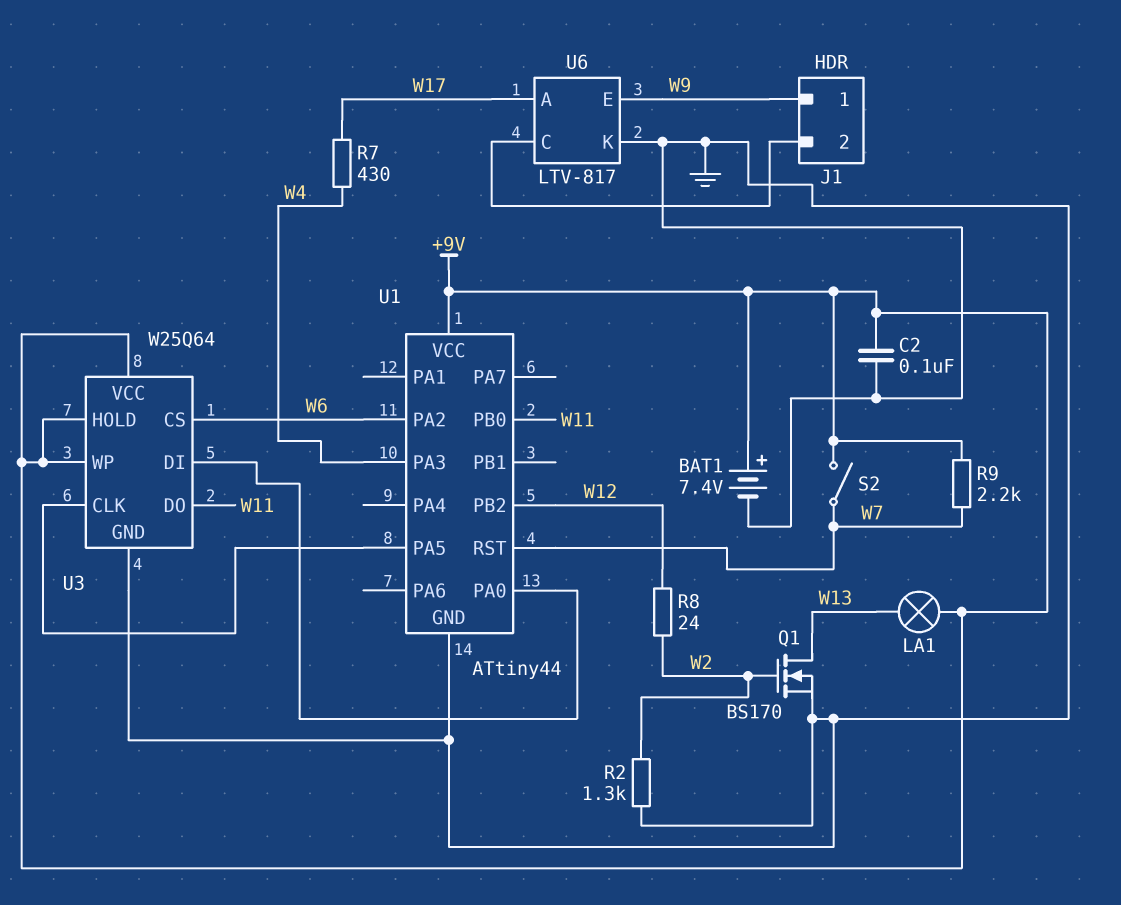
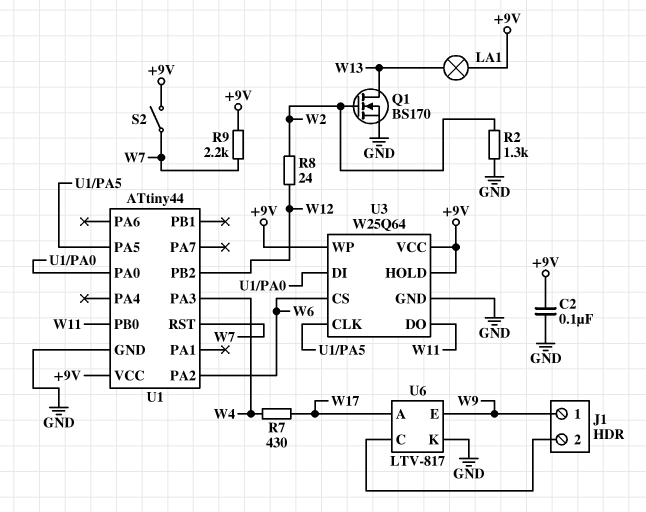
BAT1: 7.4V (plus +9V, minus GND) -> none

